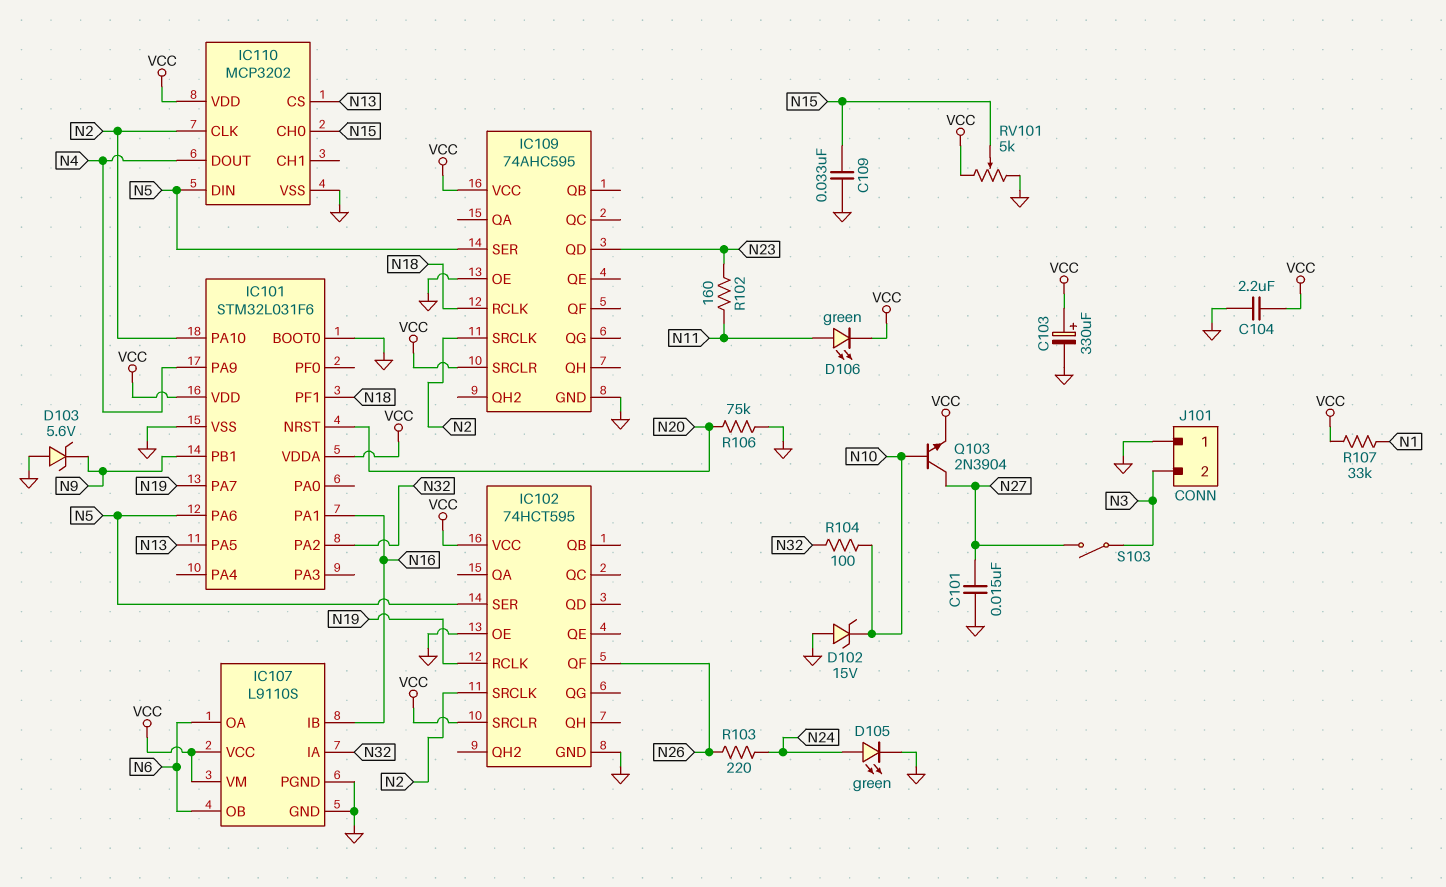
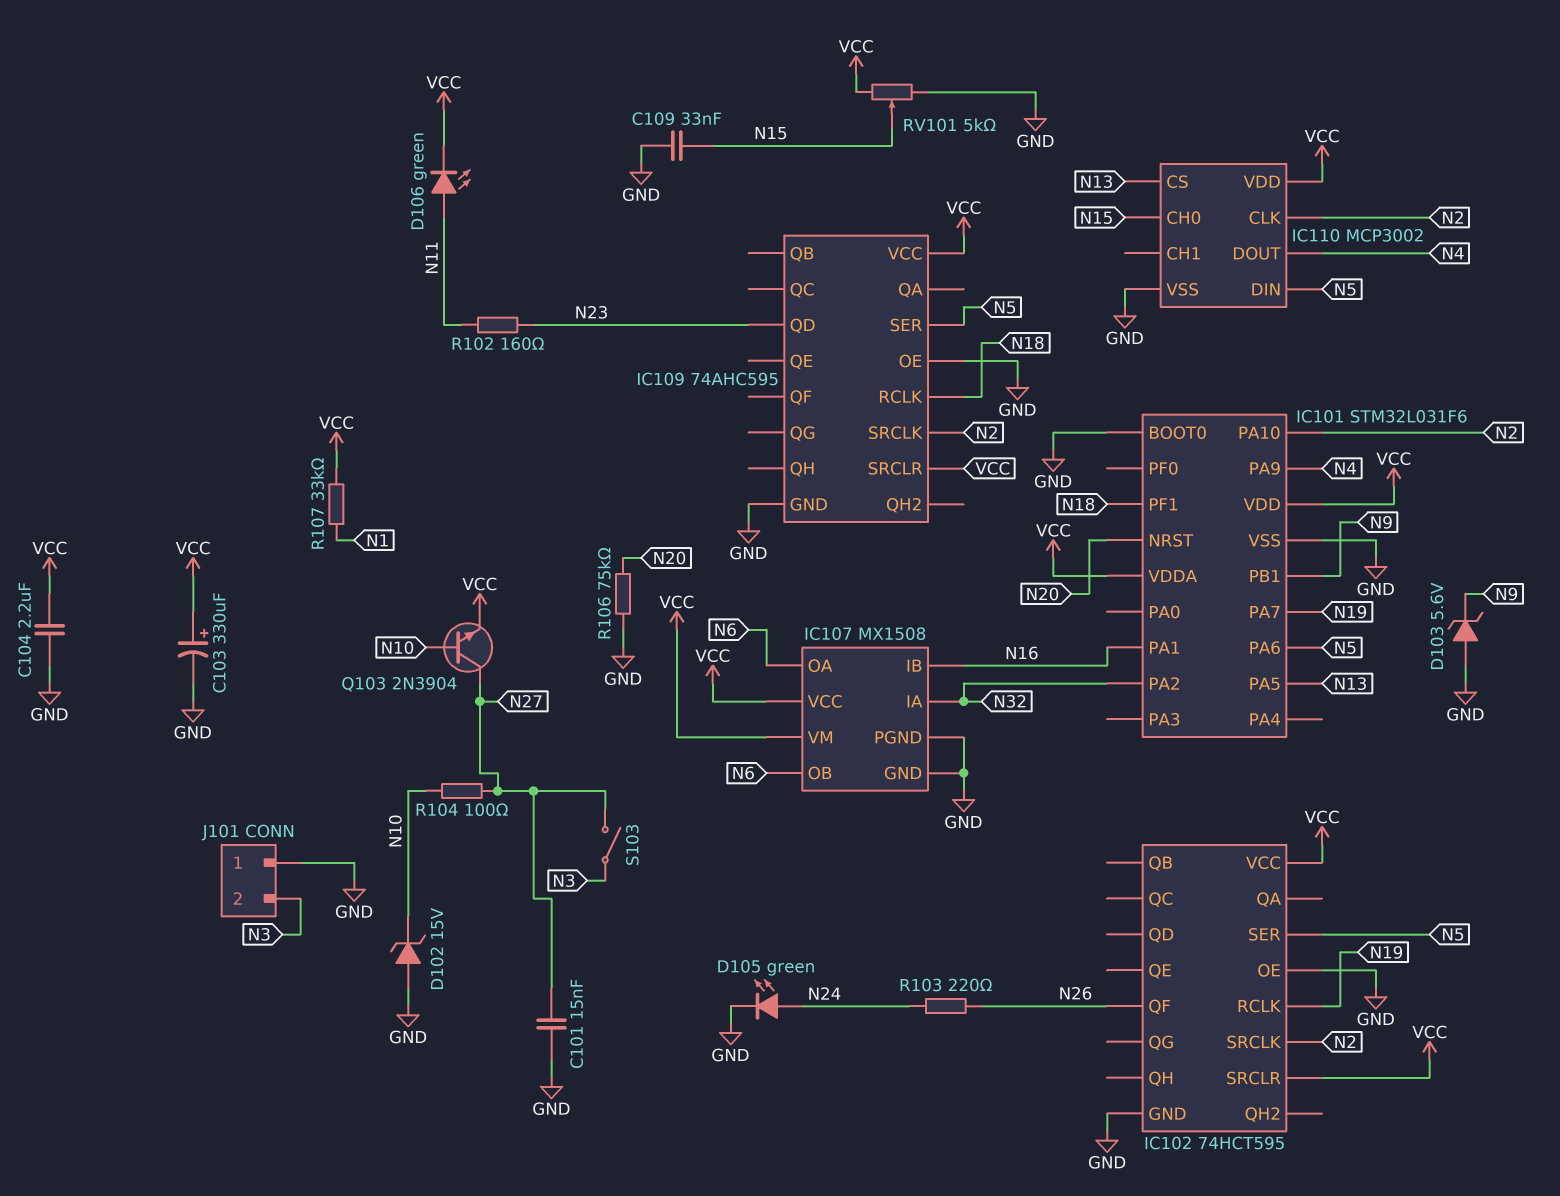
IC107: L9110S -> MX1508
IC110: MCP3202 -> MCP3002
R104: 100 (N10, N32) -> 100 (N10, N27)

